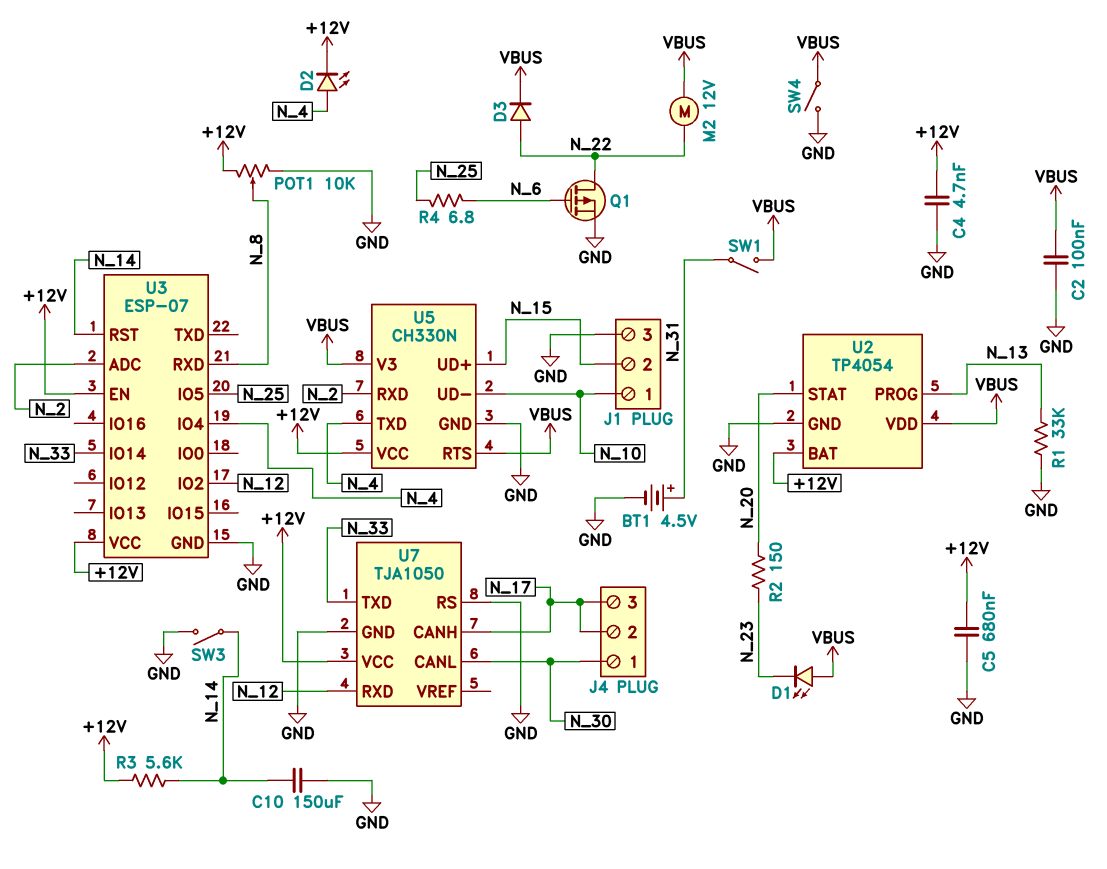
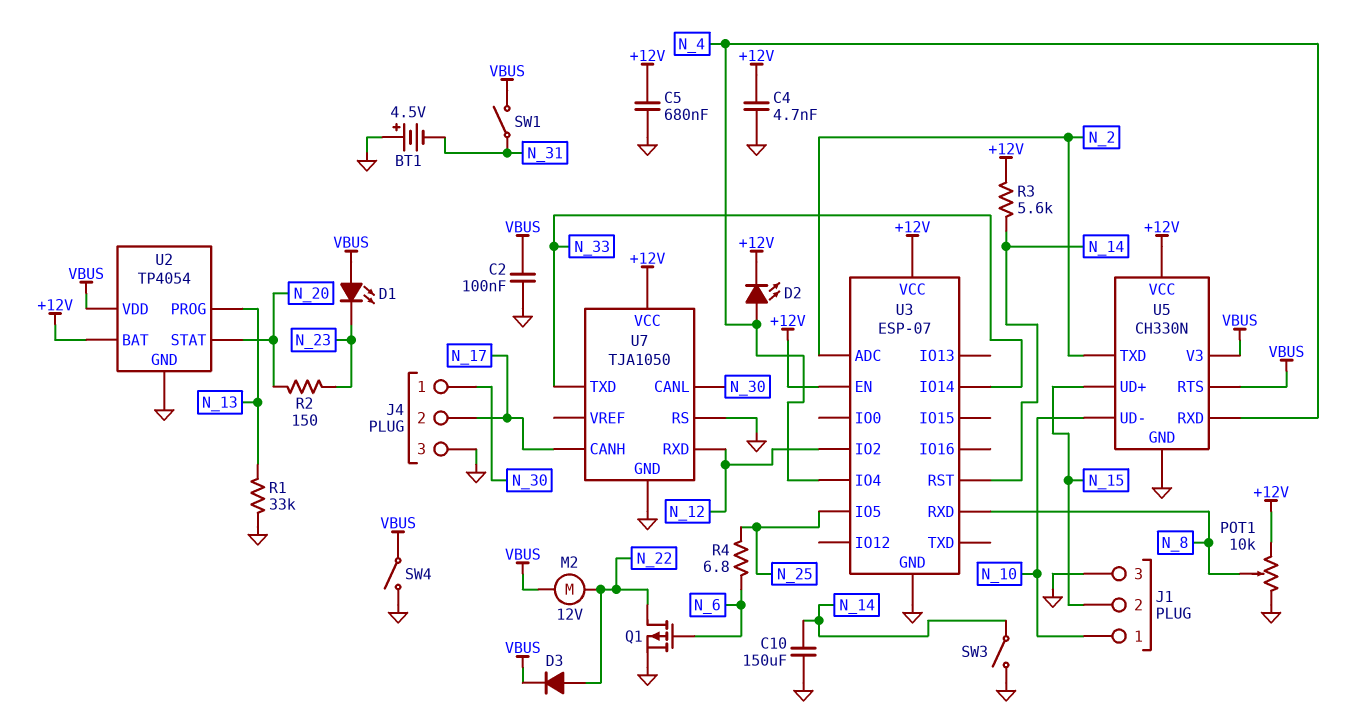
BT1: 4.5V (plus N_31, minus GND) -> 4.5V (plus GND, minus N_31)
J4 pin 3: N_17 -> GND
U5 pin RXD: N_2 -> N_4
U5 pin TXD: N_4 -> N_2

